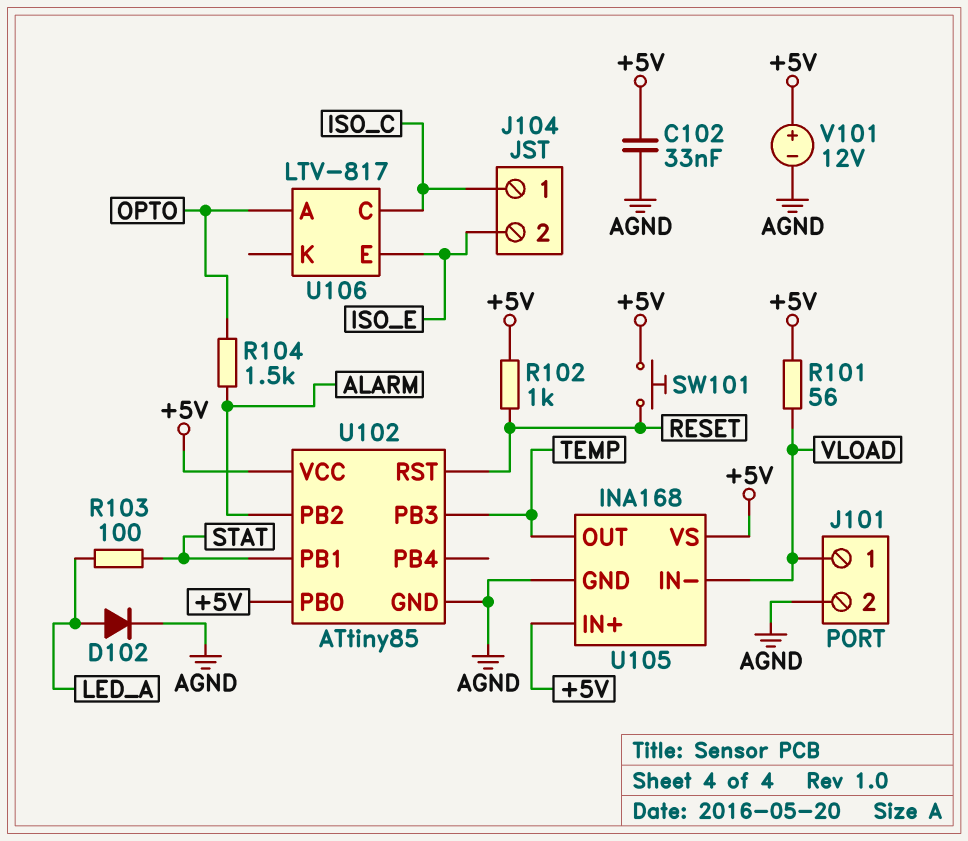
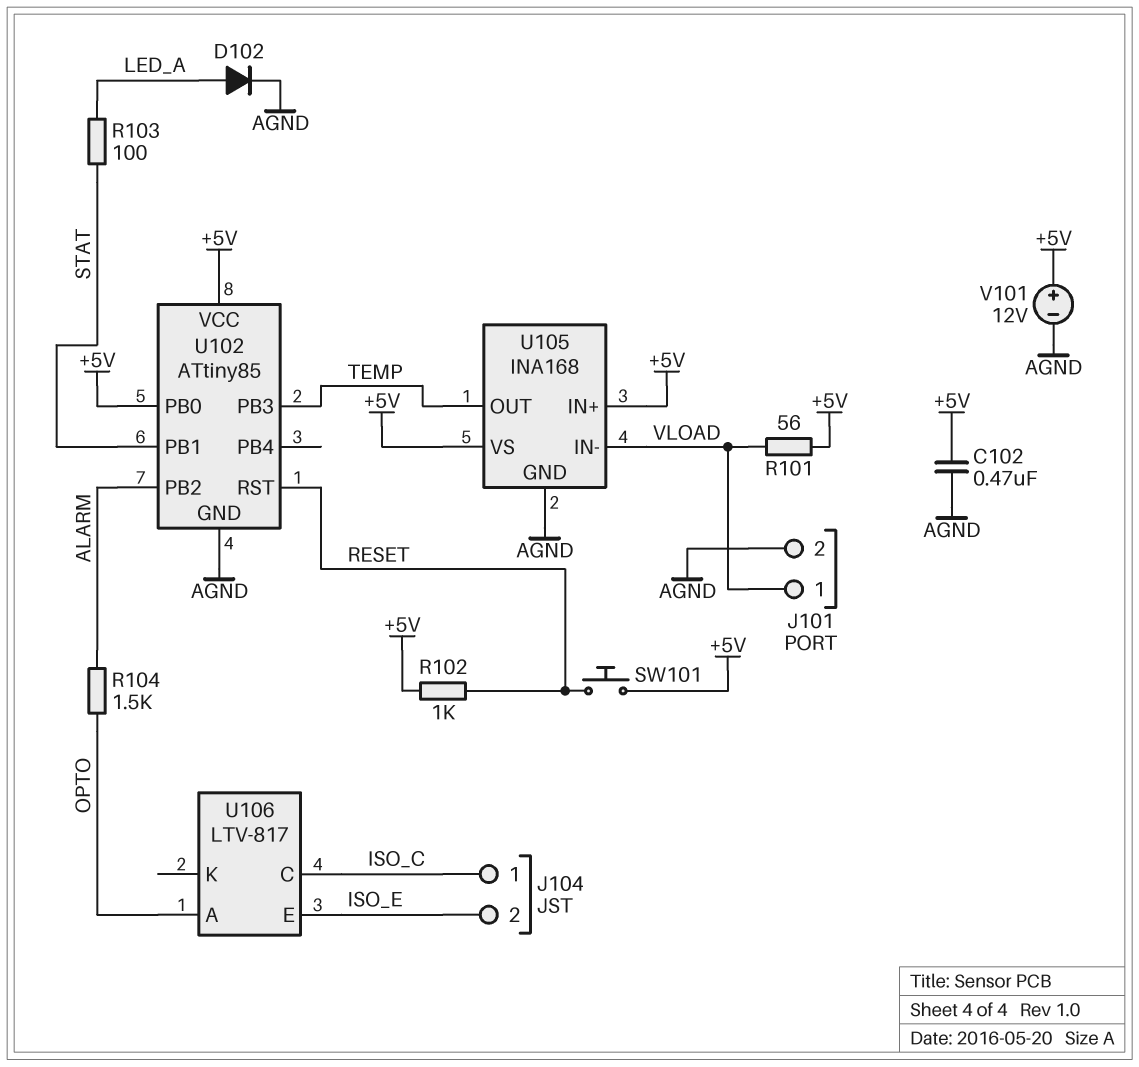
C102: 33nF (+5V, AGND) -> 470nF (+5V, AGND)

